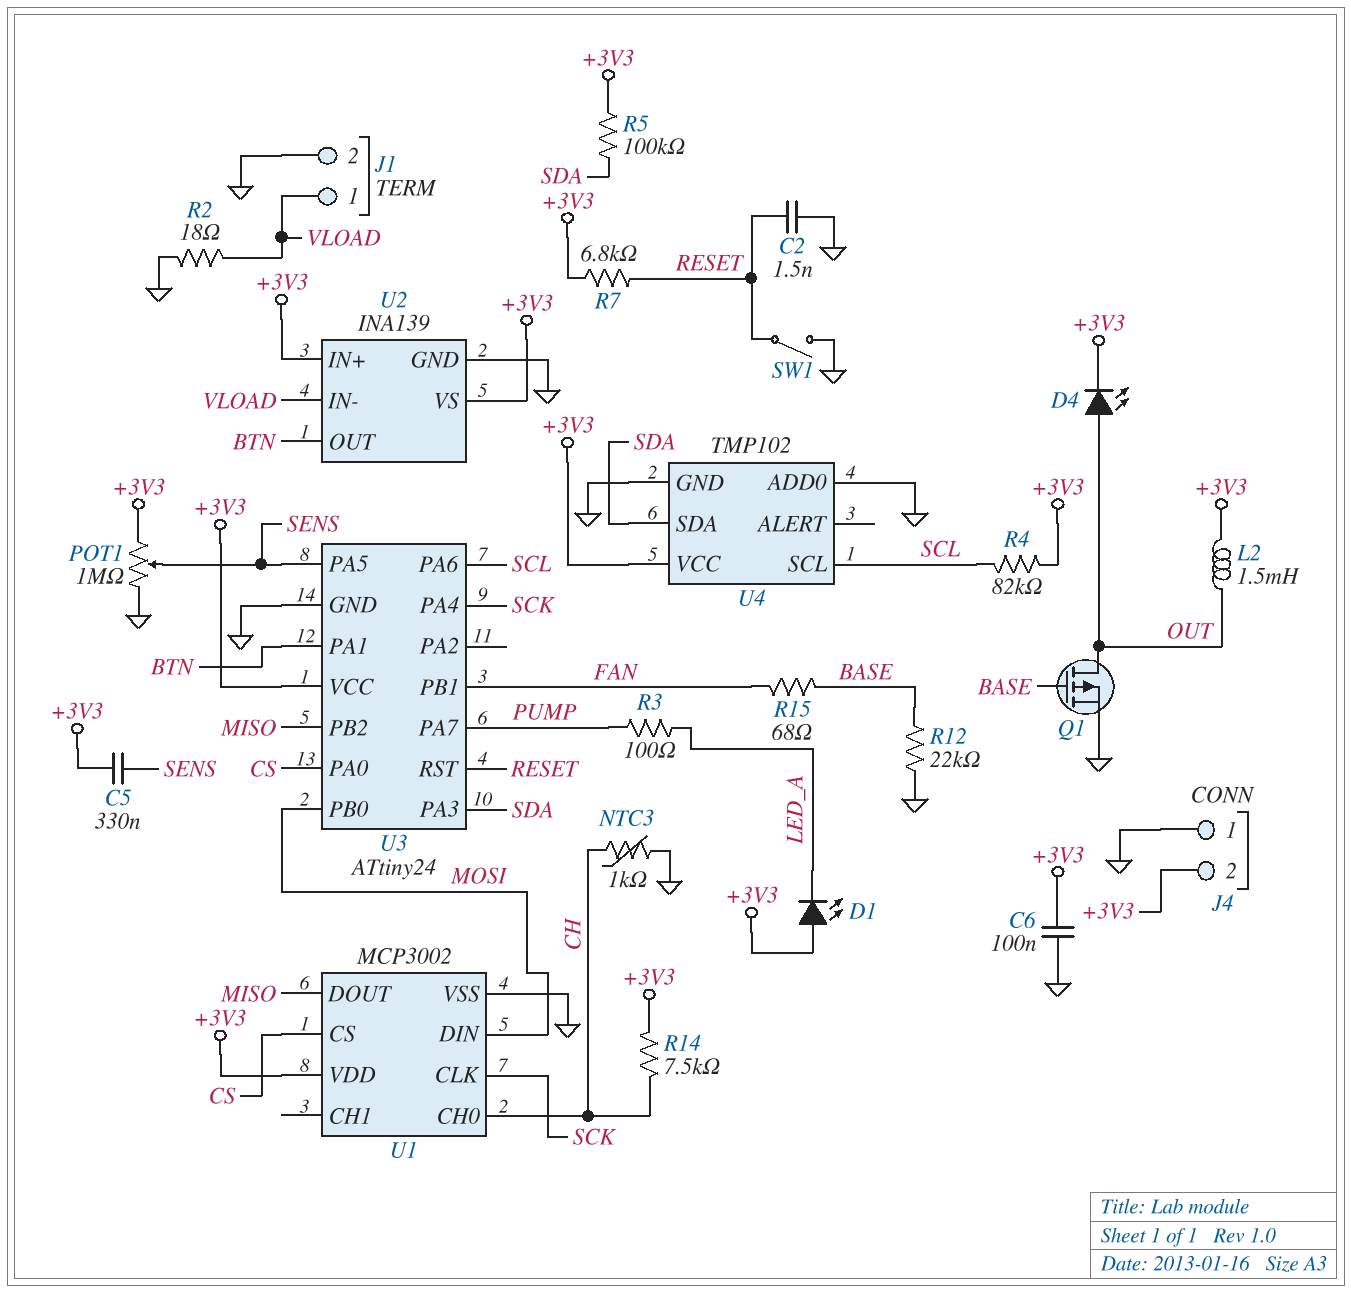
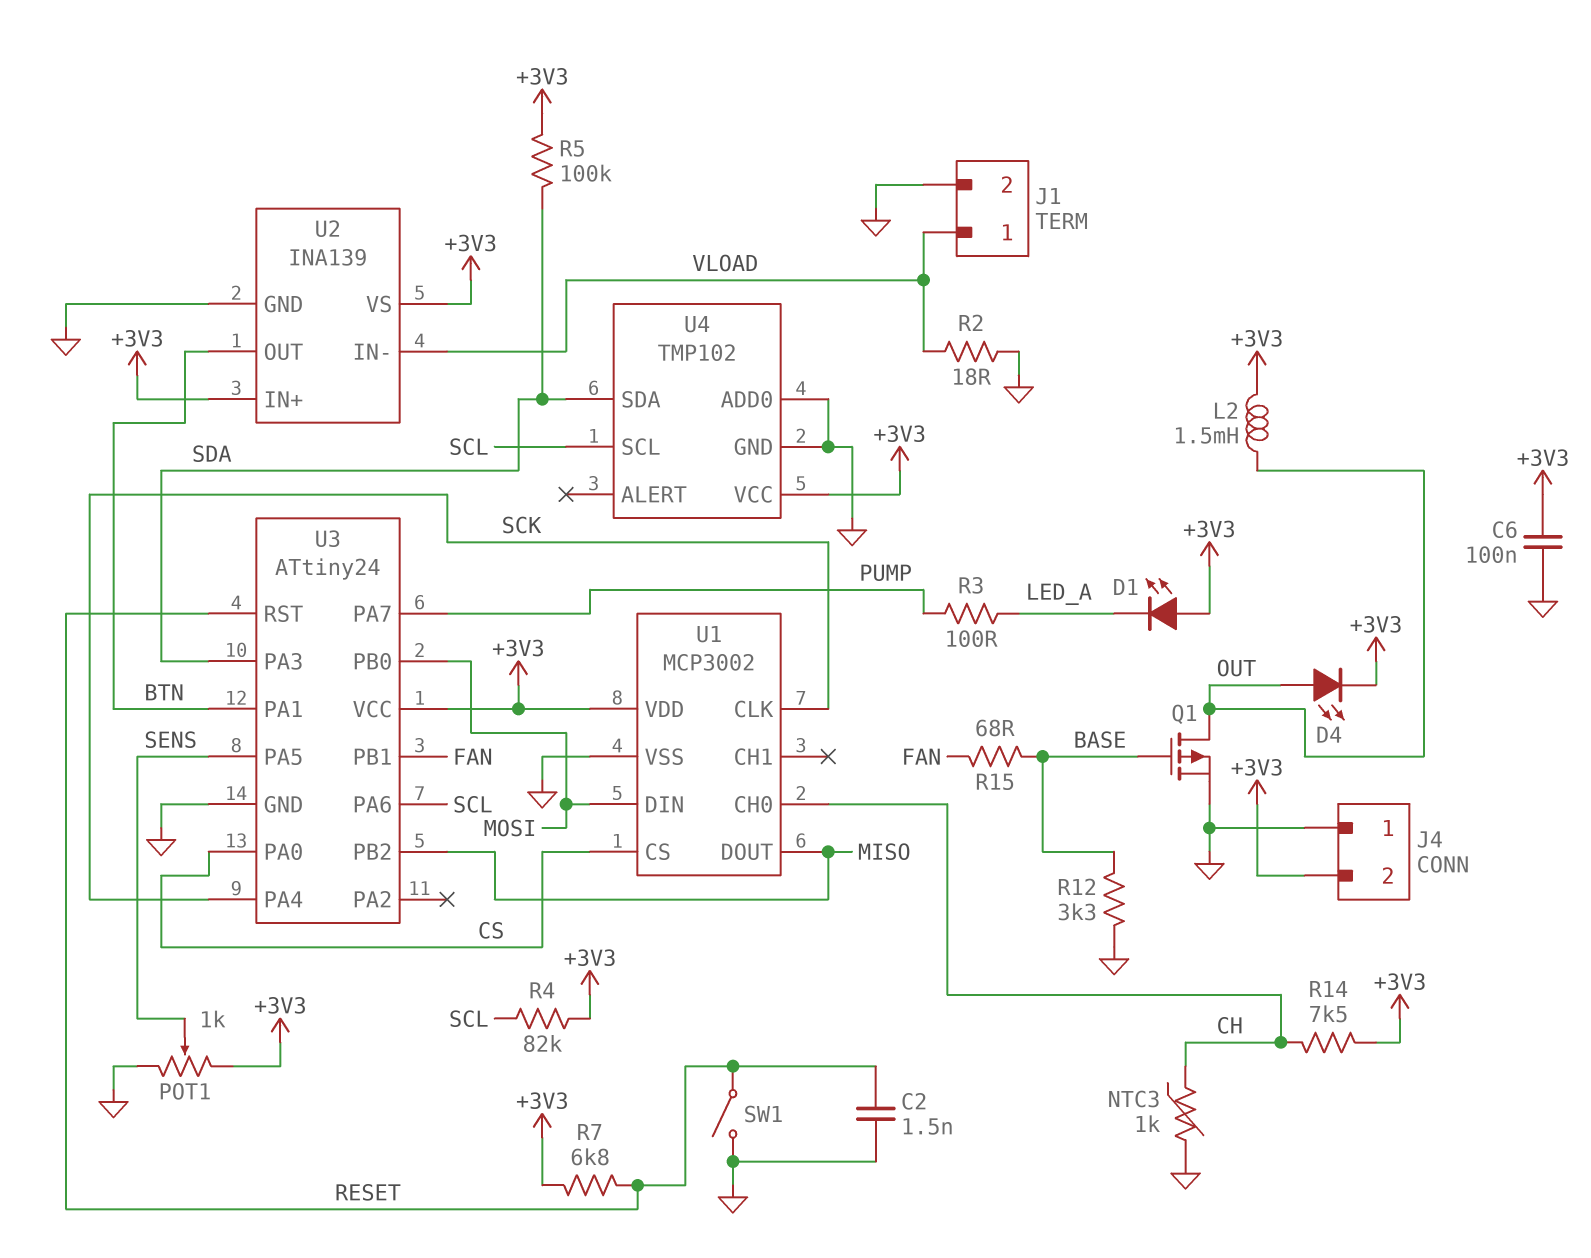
C5: 330nF (+3V3, SENS) -> none
POT1: 1M (+3V3, GND, wiper SENS) -> 1k (+3V3, GND, wiper SENS)
R12: 22k (BASE, GND) -> 3.3k (BASE, GND)

